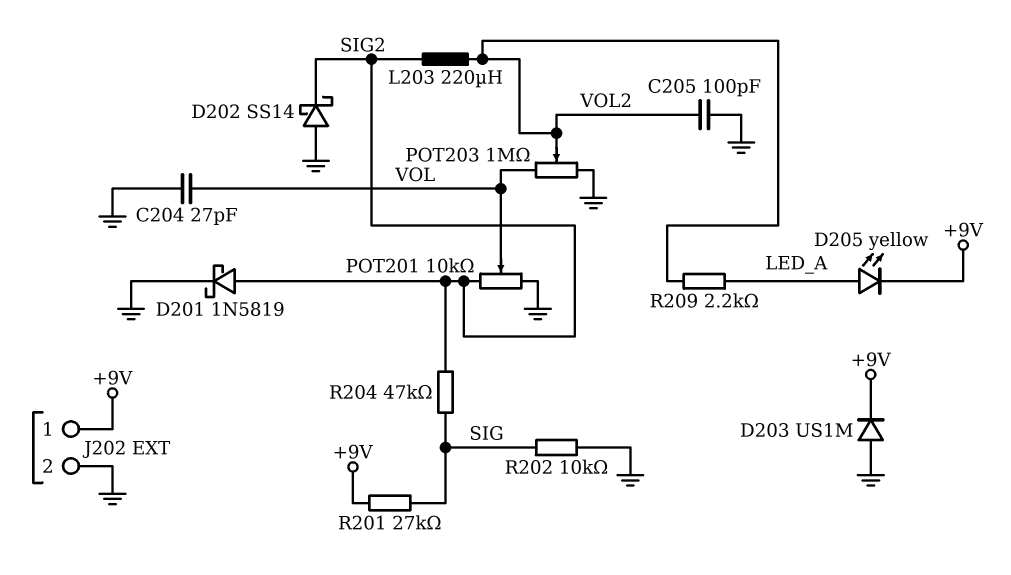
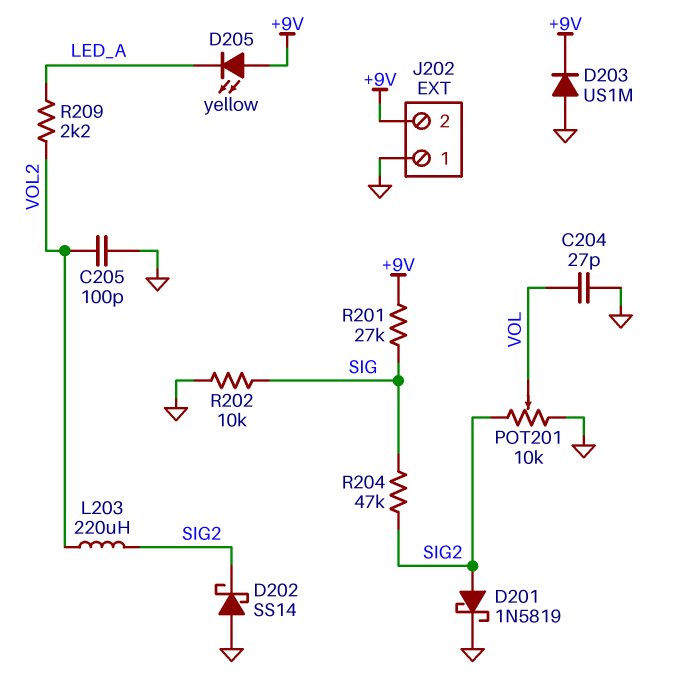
D205: LED yellow (A LED_A, K +9V) -> LED yellow (A +9V, K LED_A)
J202 pin 1: +9V -> GND
J202 pin 2: GND -> +9V
POT203: 1M (GND, VOL, wiper VOL2) -> none

